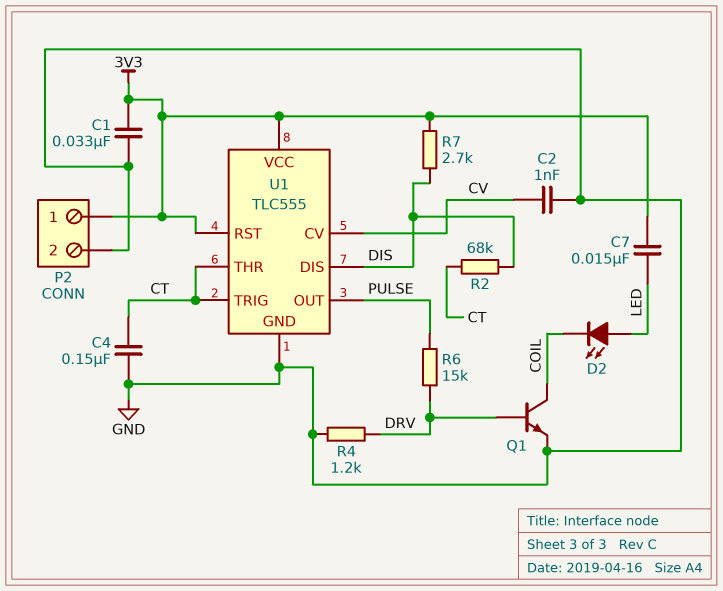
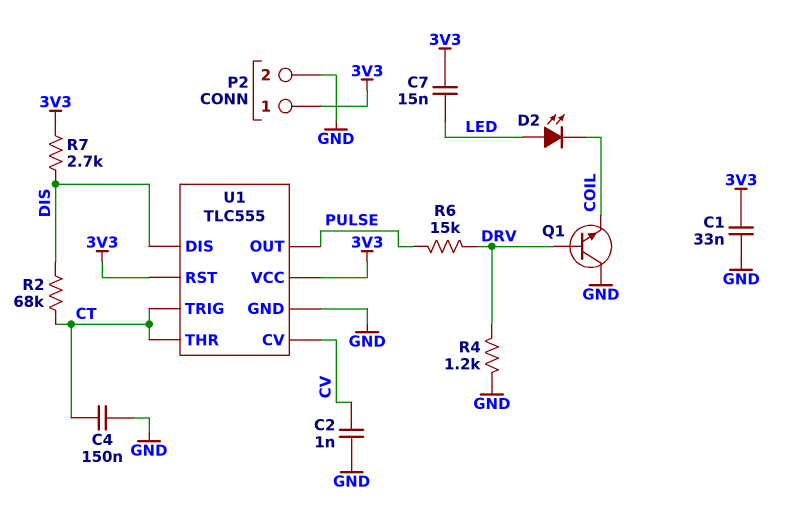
Q1: NPN (B DRV, C COIL, E GND) -> NPN (B DRV, C GND, E COIL)

